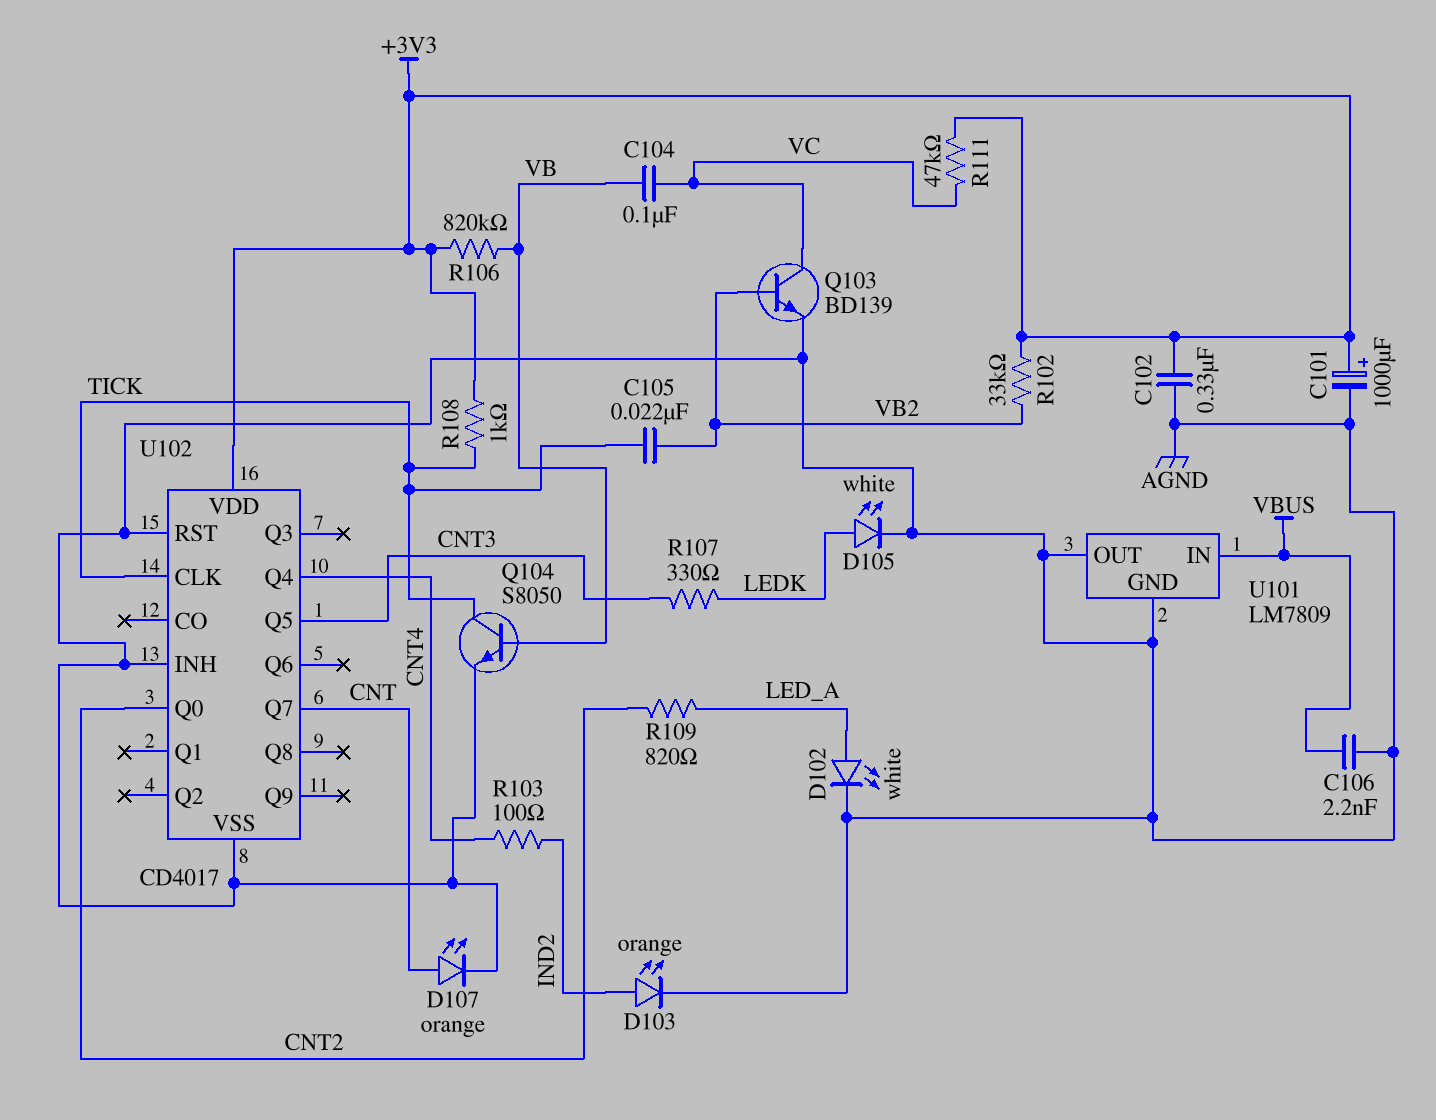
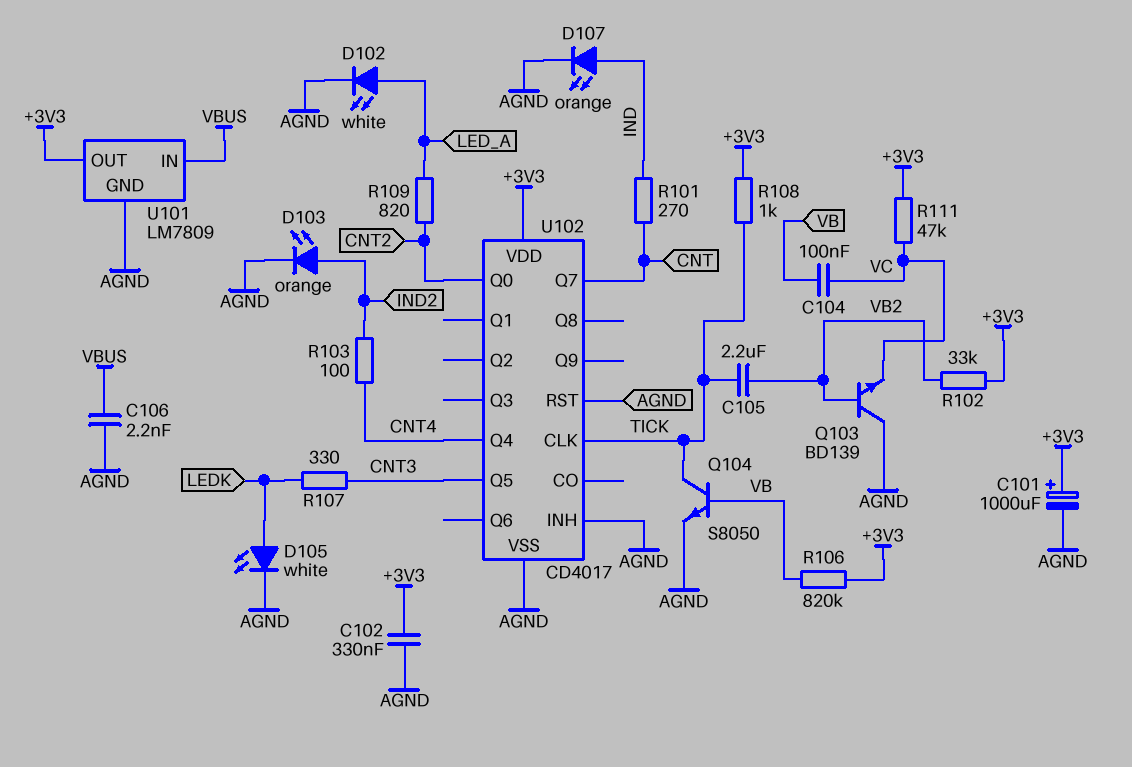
C105: 22nF (TICK, VB2) -> 2.2uF (TICK, VB2)
D107: LED orange (A CNT, K AGND) -> LED orange (A IND, K AGND)
Q103: NPN BD139 (B VB2, C VC, E AGND) -> NPN BD139 (B VB2, C AGND, E VC)
R101: none -> 270 (CNT, IND)
U101 pin OUT: AGND -> +3V3

